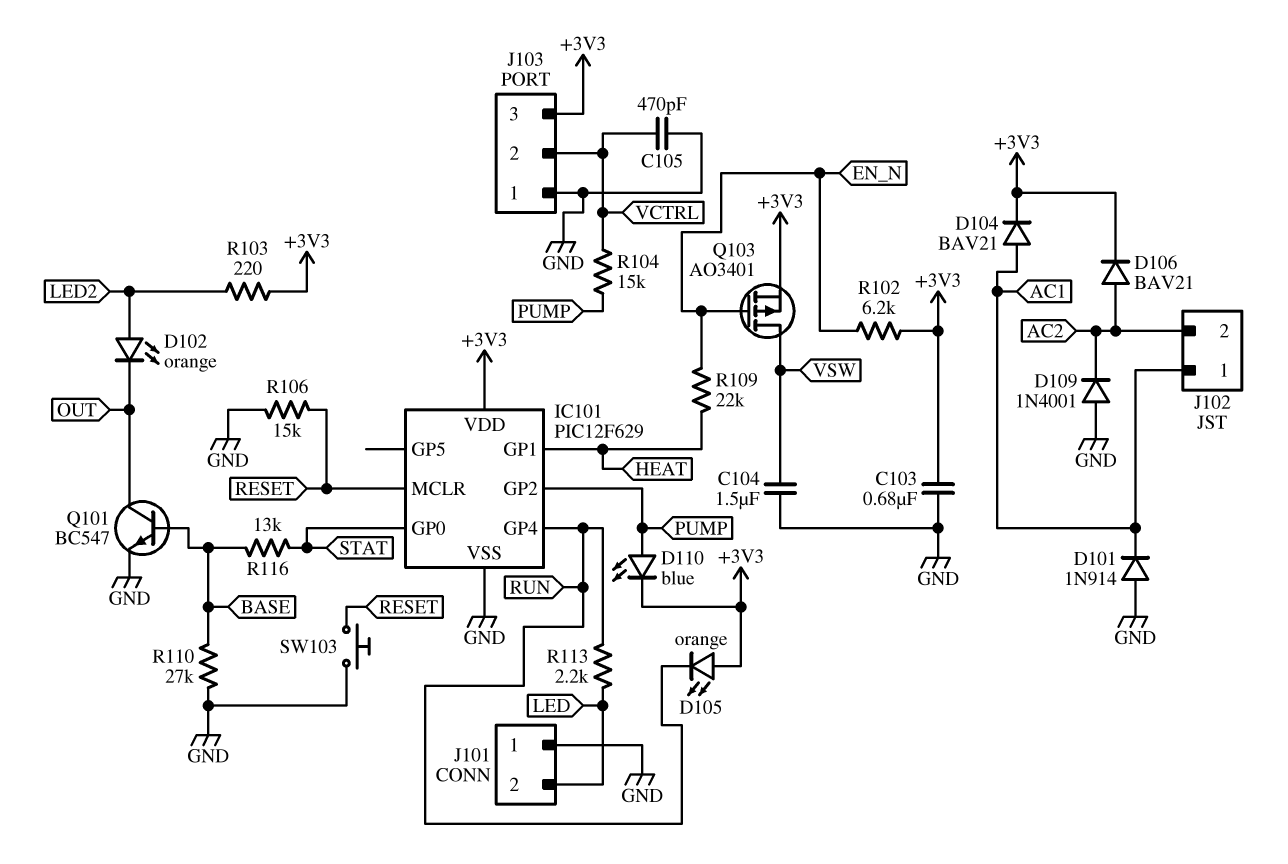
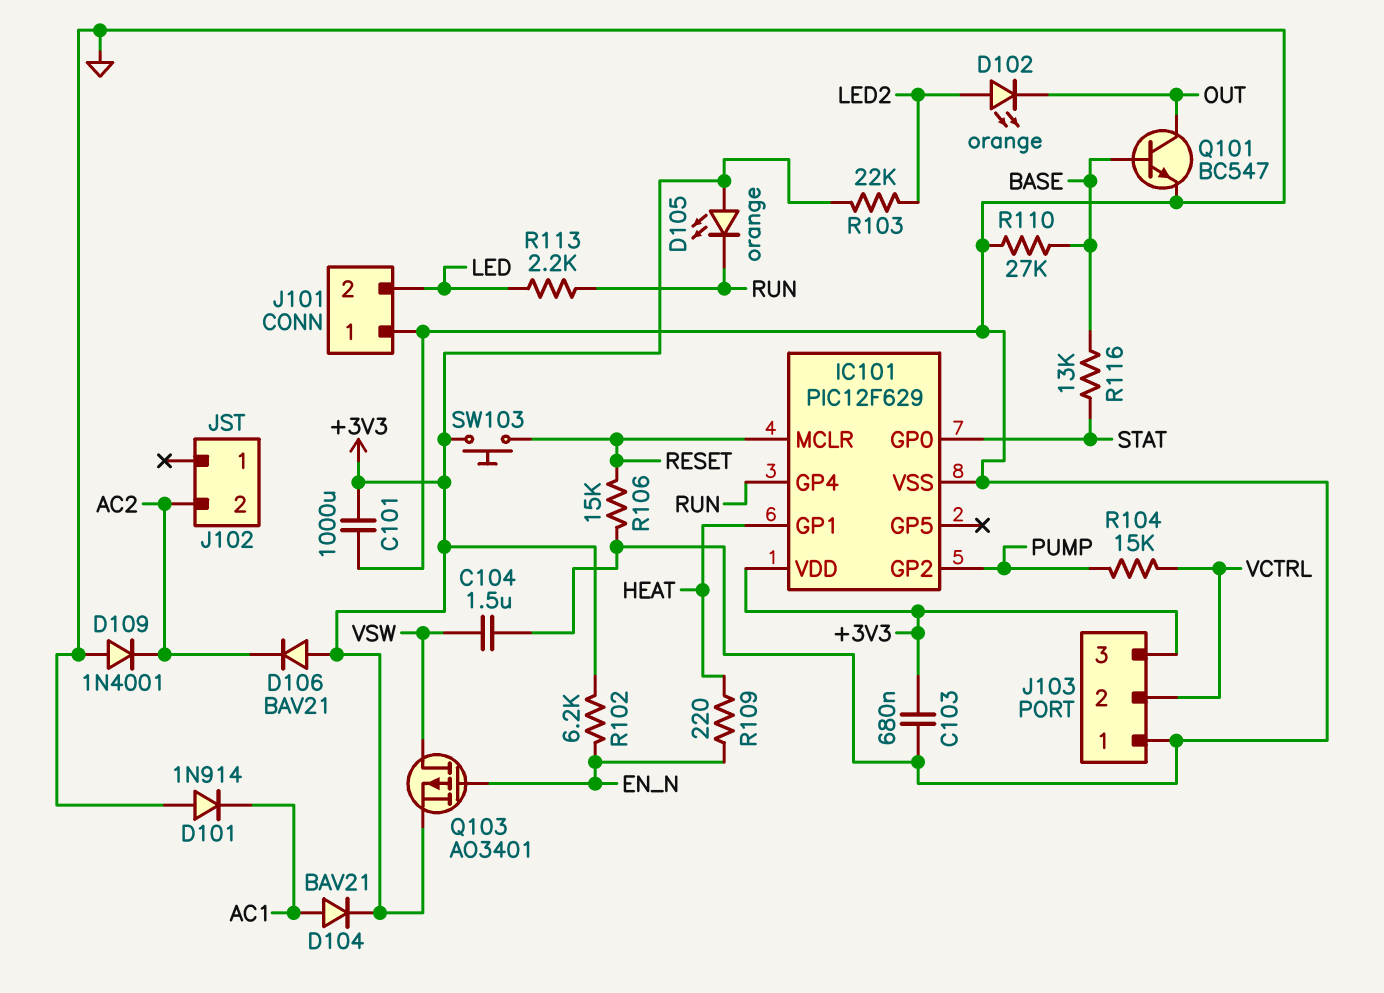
C101: none -> 1000uF (+3V3, GND)
C105: 470pF (GND, VCTRL) -> none
D106: diode BAV21 (A AC2, K +3V3) -> diode BAV21 (A +3V3, K AC2)
D110: LED blue (A PUMP, K +3V3) -> none
J102 pin 1: AC1 -> none
R103: 220 (+3V3, LED2) -> 22k (+3V3, LED2)
R109: 22k (EN_N, HEAT) -> 220 (EN_N, HEAT)
SW103: button (GND, RESET) -> button (+3V3, RESET)

